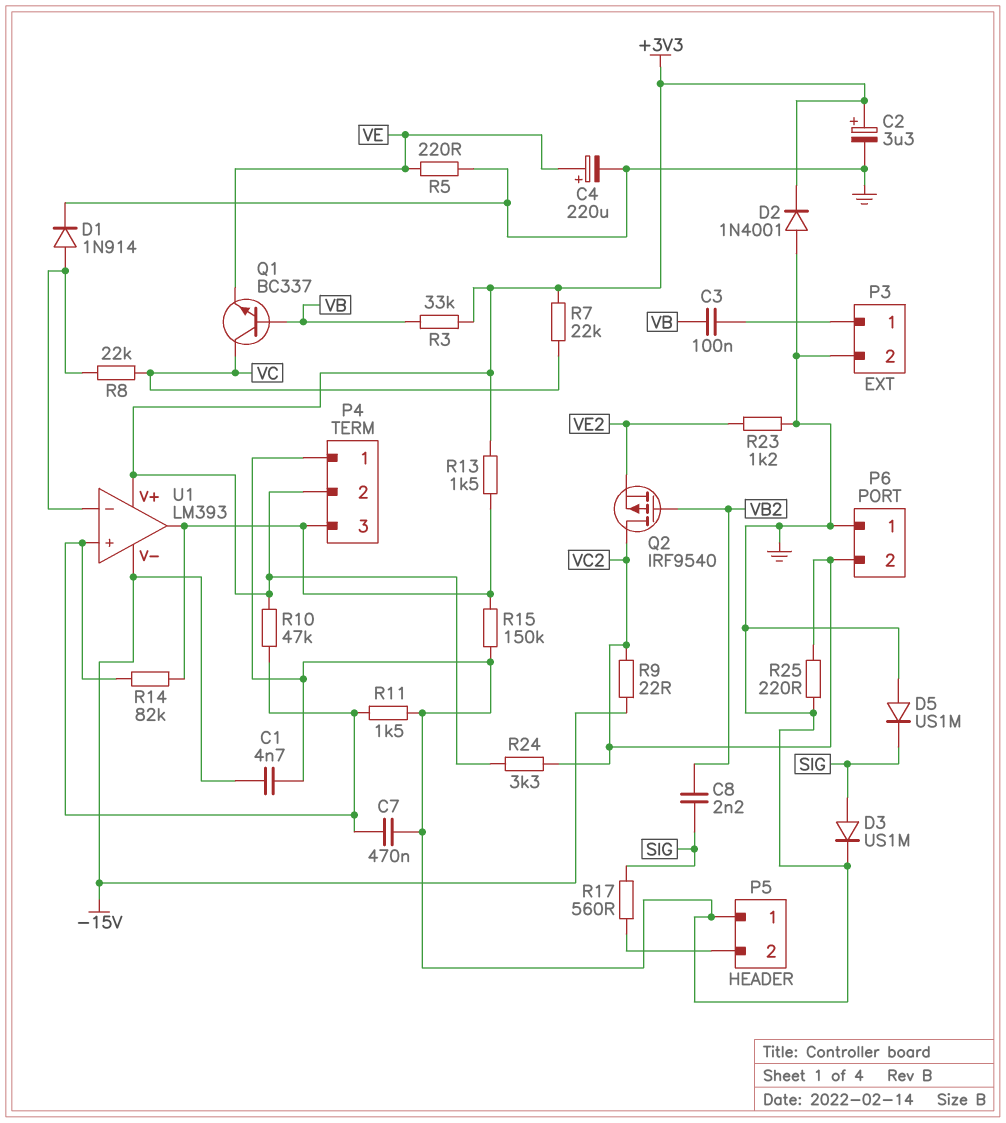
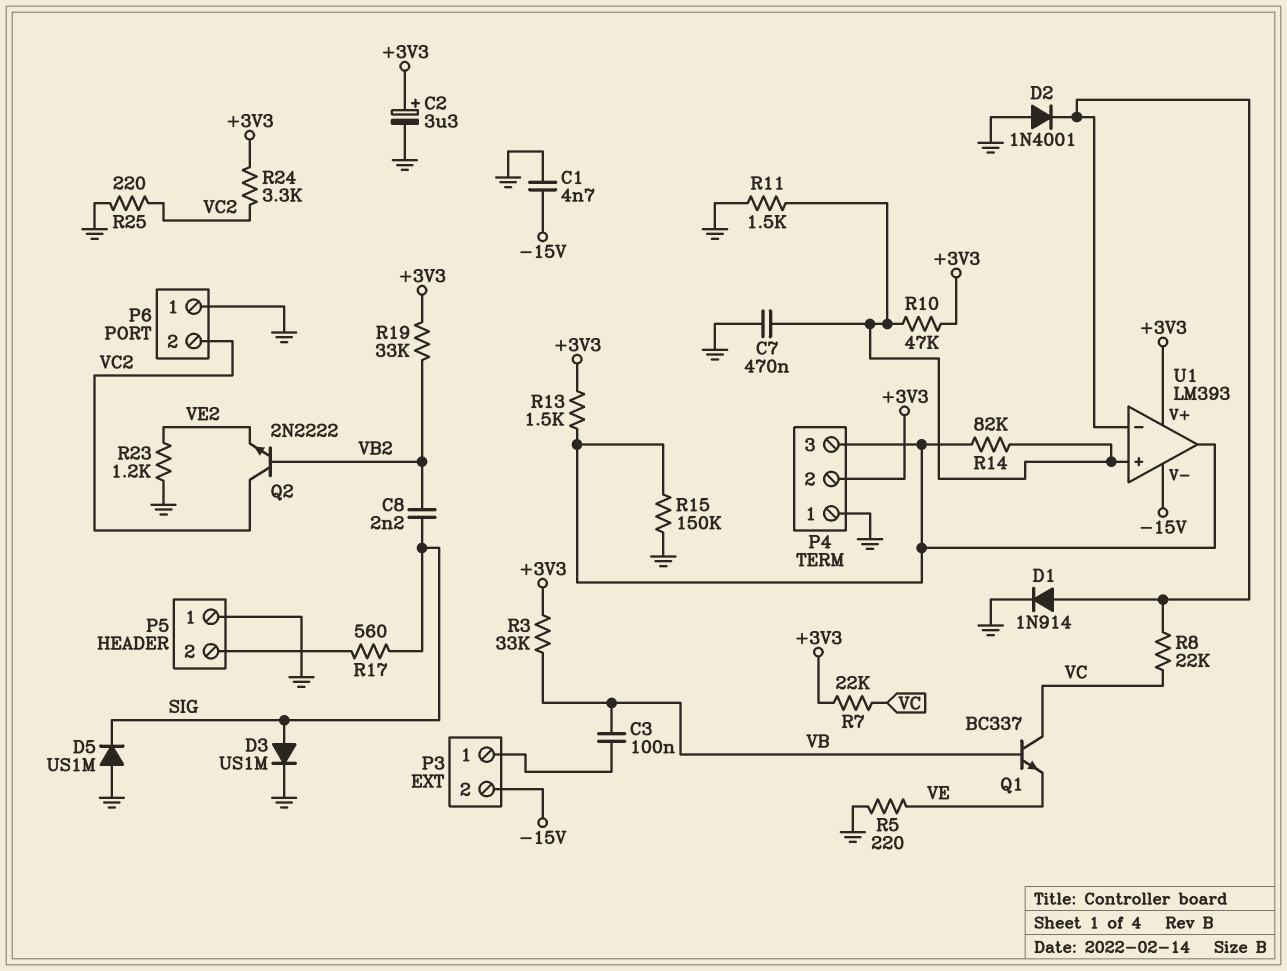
C4: 220uF (plus VE, minus GND) -> none
D2: diode 1N4001 (A GND, K +3V3) -> diode 1N4001 (A GND, K U1/in-)
P3 pin 2: GND -> -15V
Q2: PMOS IRF9540 (G VB2, D VC2, S VE2) -> NPN 2N2222 (B VB2, C VC2, E VE2)
R9: 22 (-15V, VC2) -> none
R19: none -> 33k (+3V3, VB2)

